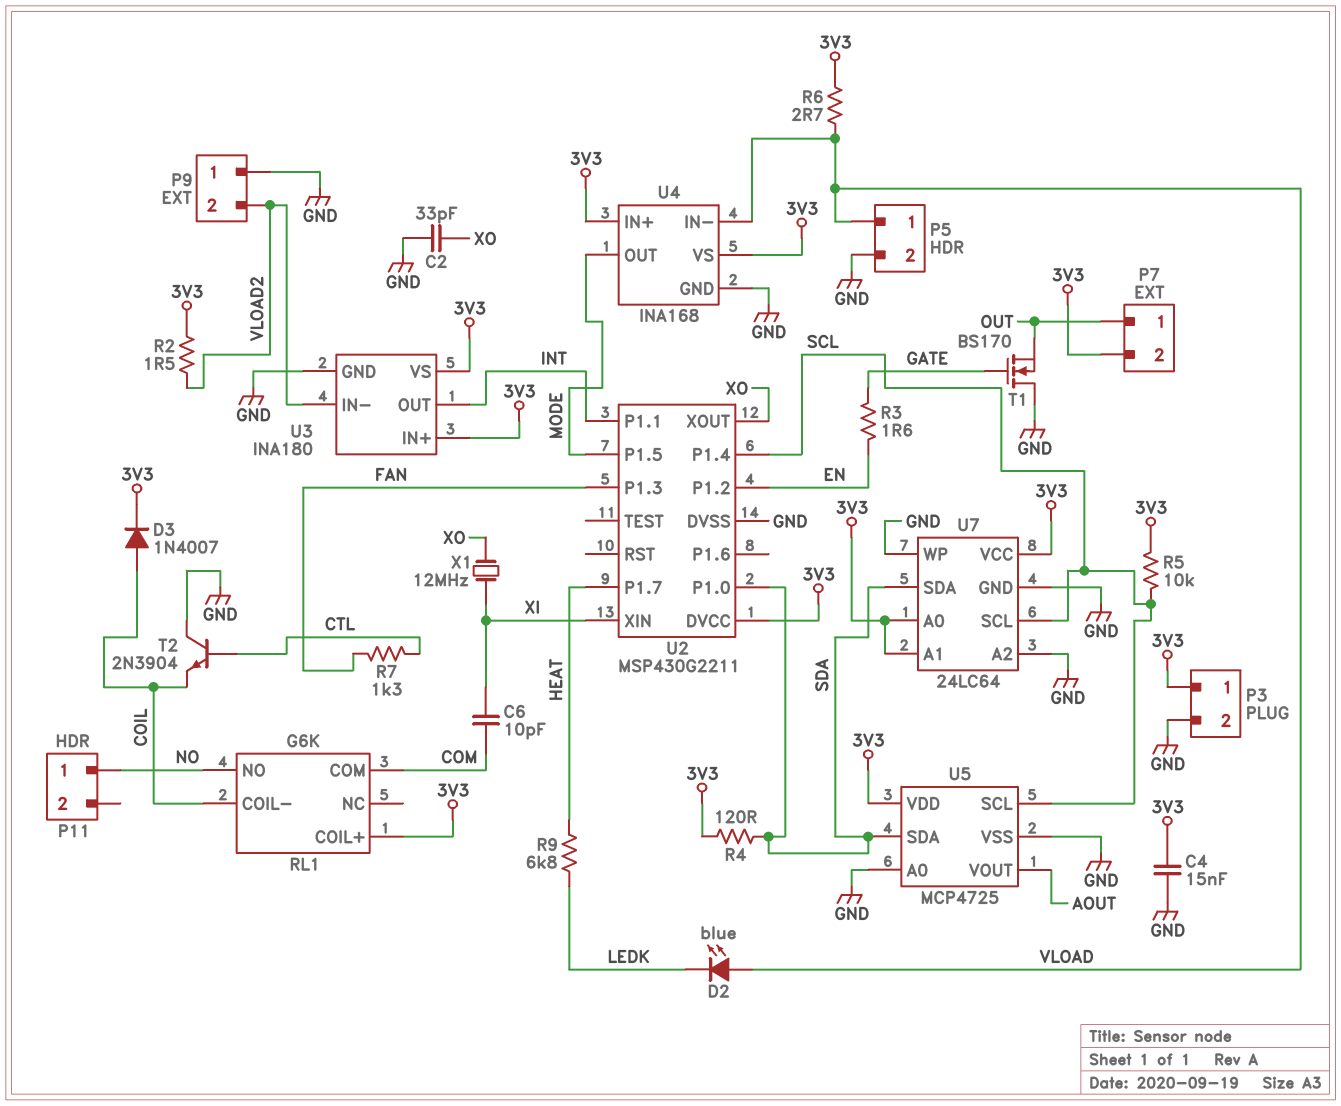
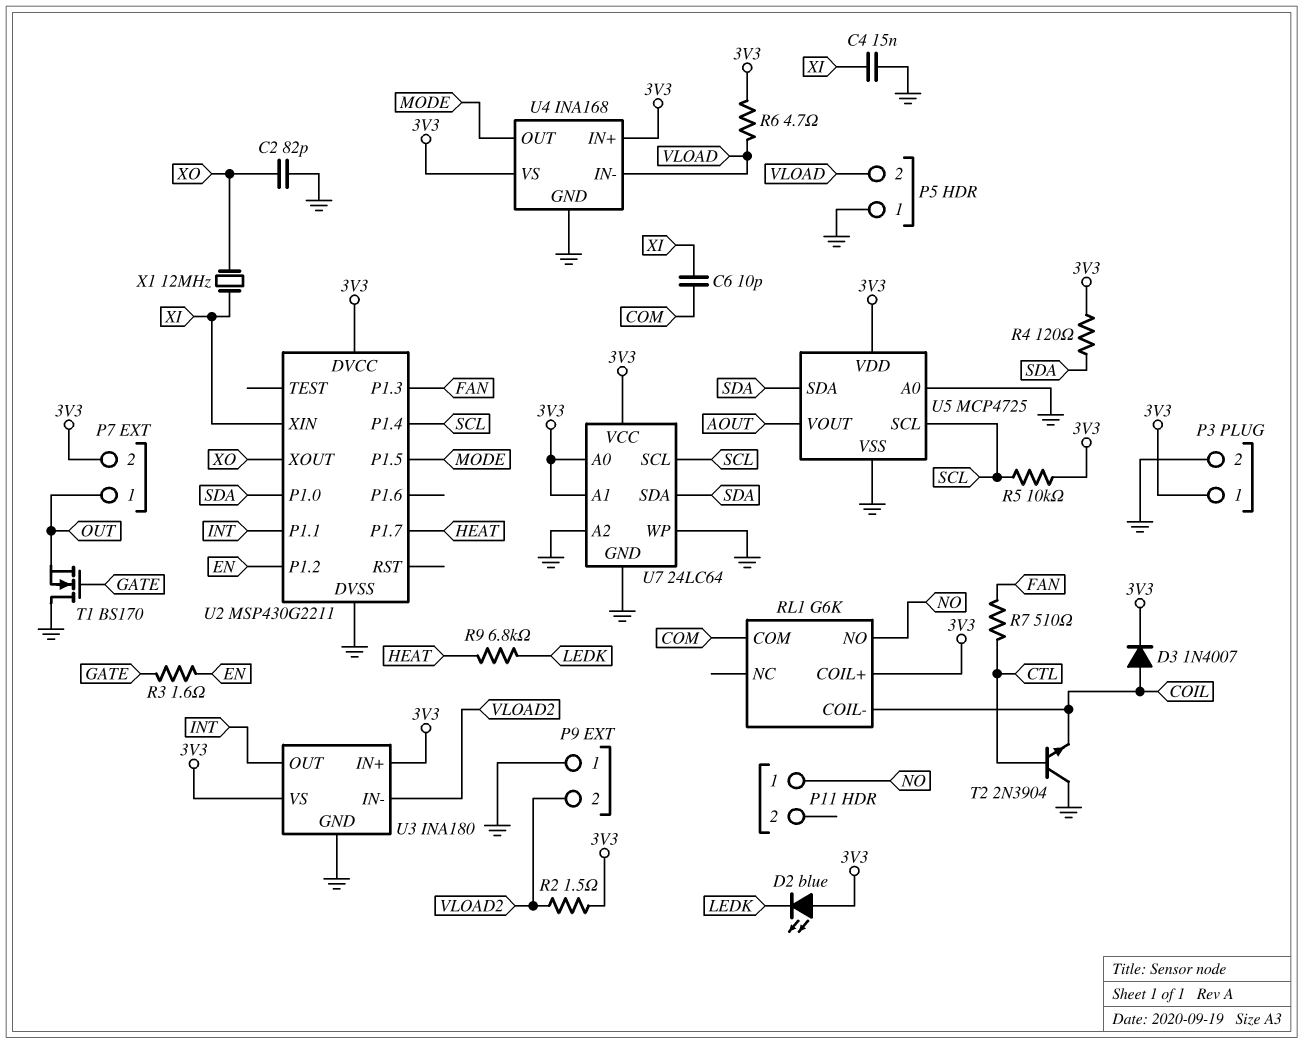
C2: 33pF (GND, XO) -> 82pF (GND, XO)
C4: 15nF (3V3, GND) -> 15nF (GND, XI)
D2: LED blue (A VLOAD, K LEDK) -> LED blue (A 3V3, K LEDK)
P5 pin 1: VLOAD -> GND
P5 pin 2: GND -> VLOAD
R6: 2.7 (3V3, VLOAD) -> 4.7 (3V3, VLOAD)
R7: 1.3k (CTL, FAN) -> 510 (CTL, FAN)

